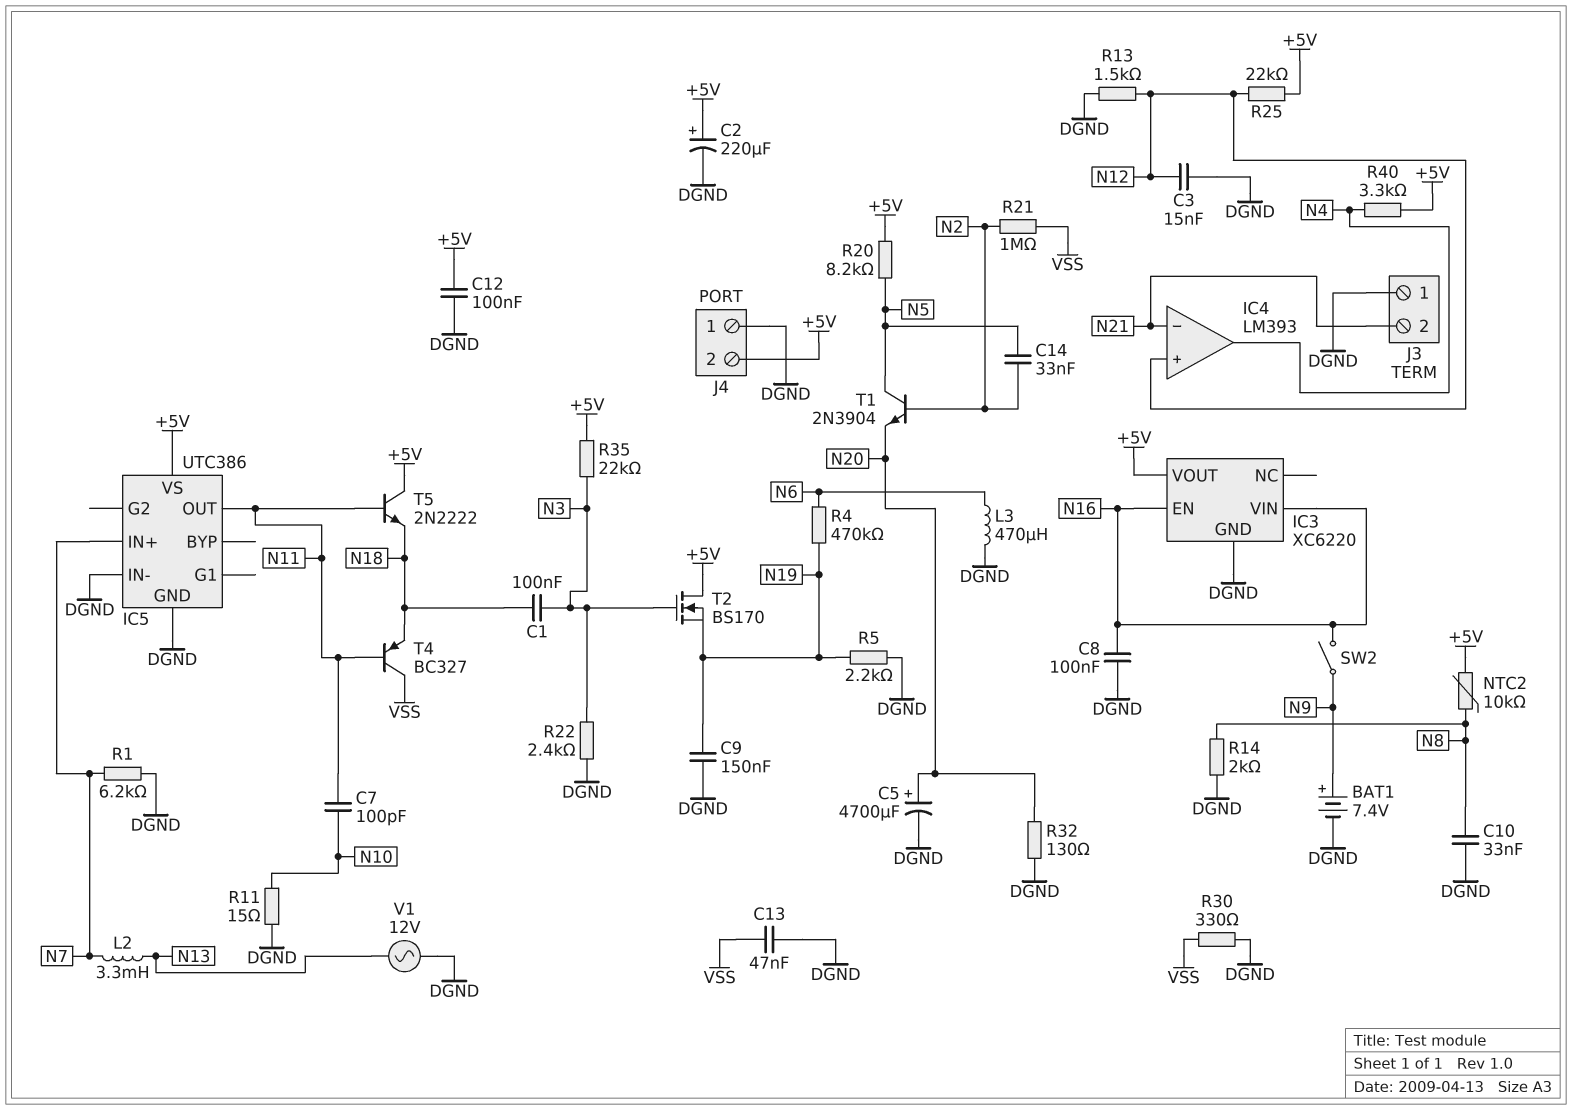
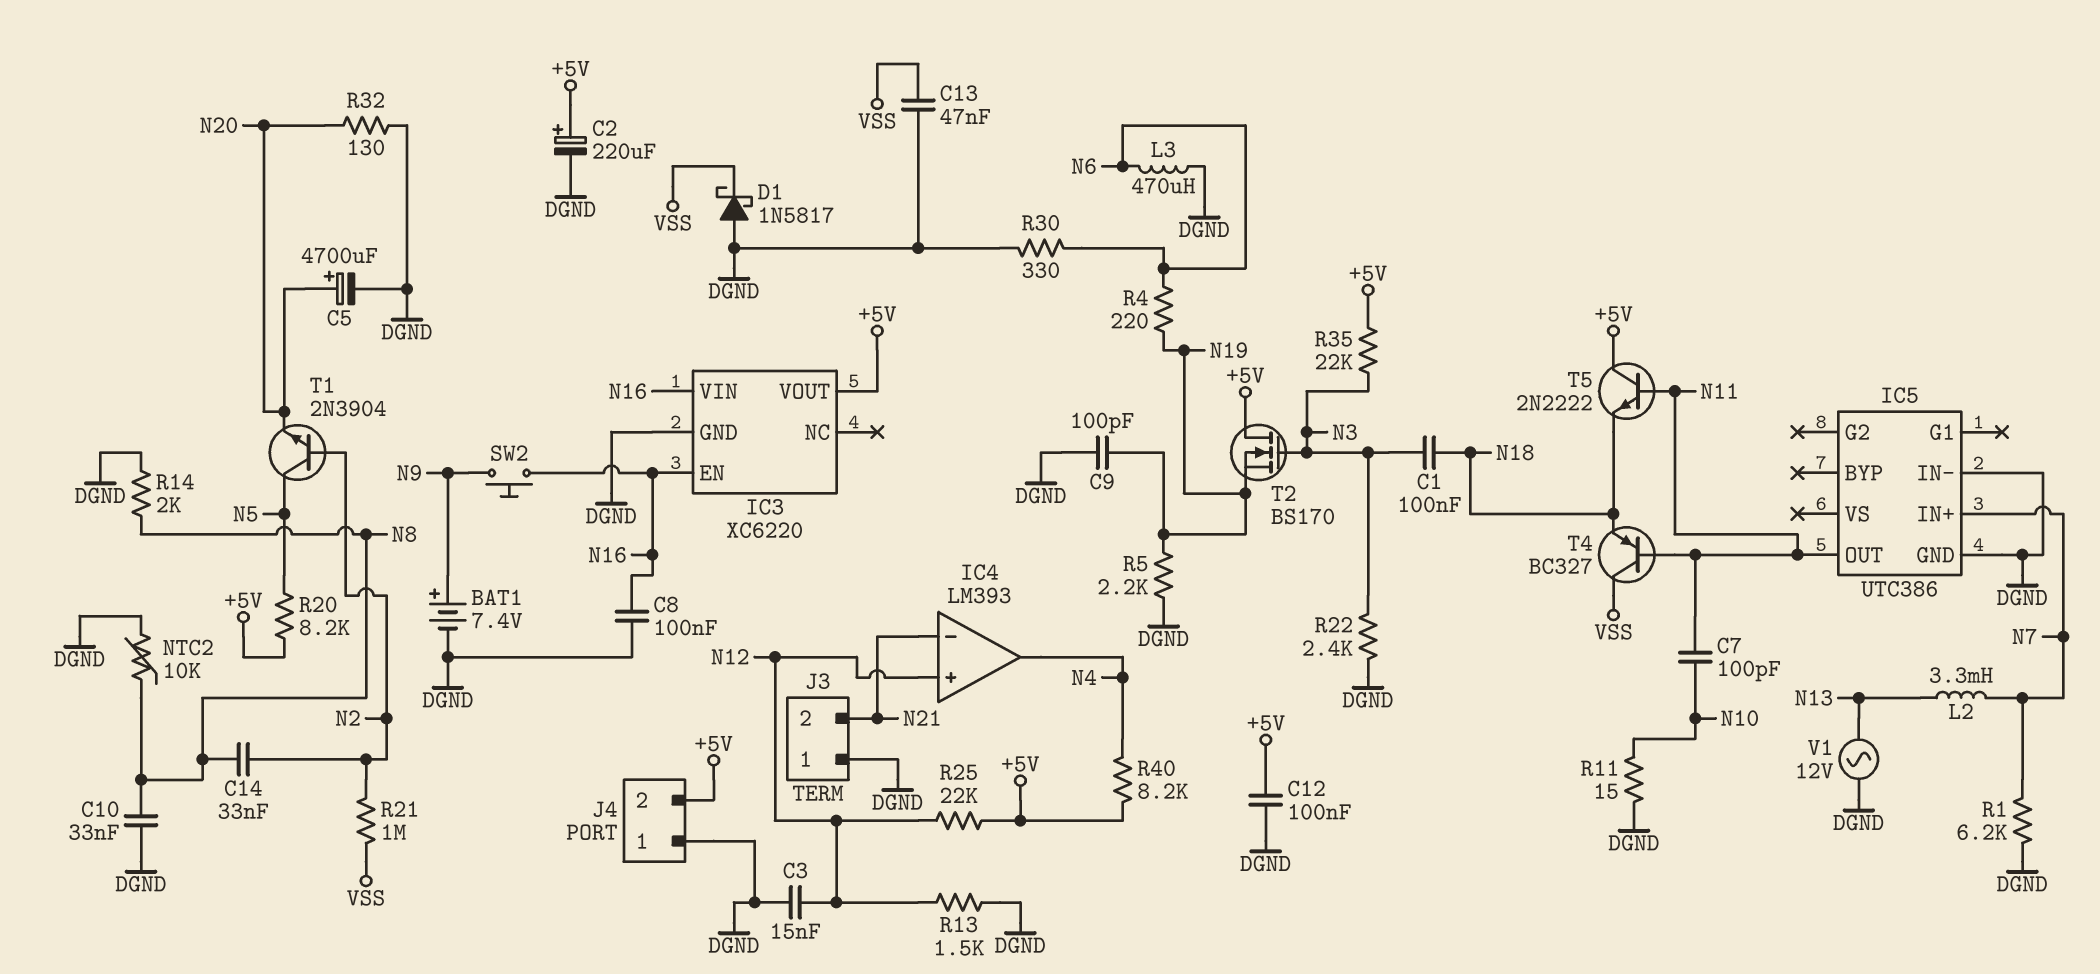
C9: 150nF (DGND, N19) -> 100pF (DGND, N19)
C14: 33nF (N2, N5) -> 33nF (N2, N8)
D1: none -> schottky 1N5817 (A DGND, K VSS)
IC5 pin VS: +5V -> none
NTC2: 10k (+5V, N8) -> 10k (DGND, N8)
R4: 470k (N6, N19) -> 220 (N6, N19)
R30: 330 (DGND, VSS) -> 330 (DGND, N6)
R40: 3.3k (+5V, N4) -> 8.2k (+5V, N4)
SW2: switch (N9, N16) -> button (N9, N16)

